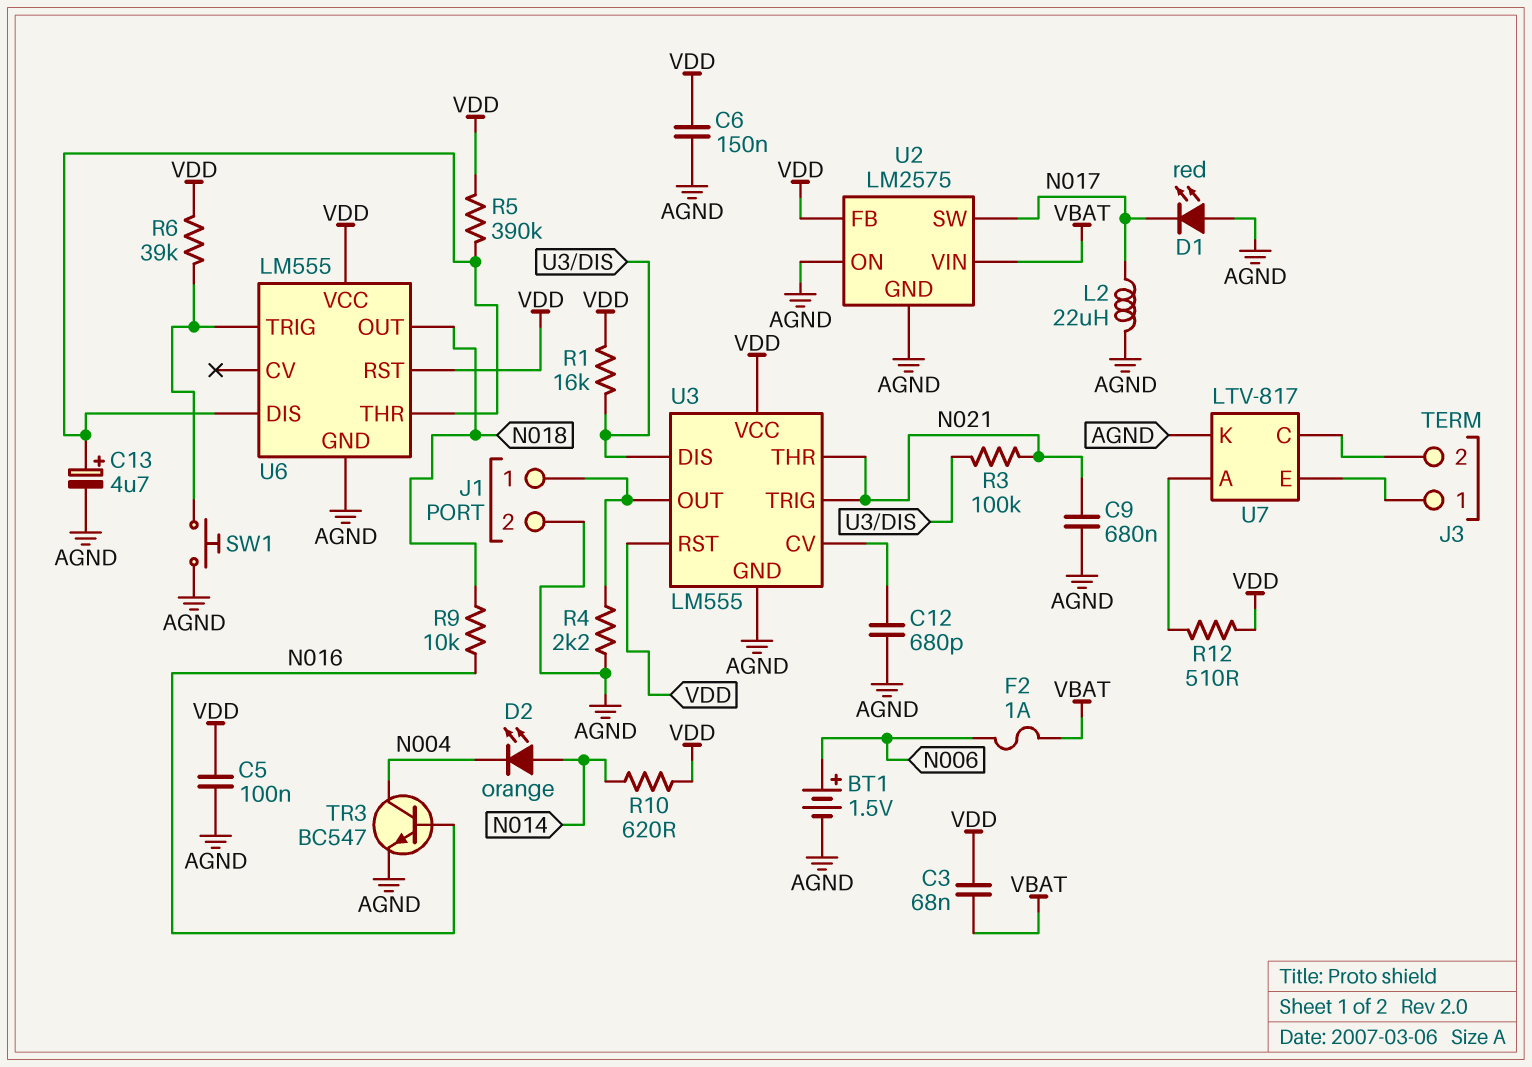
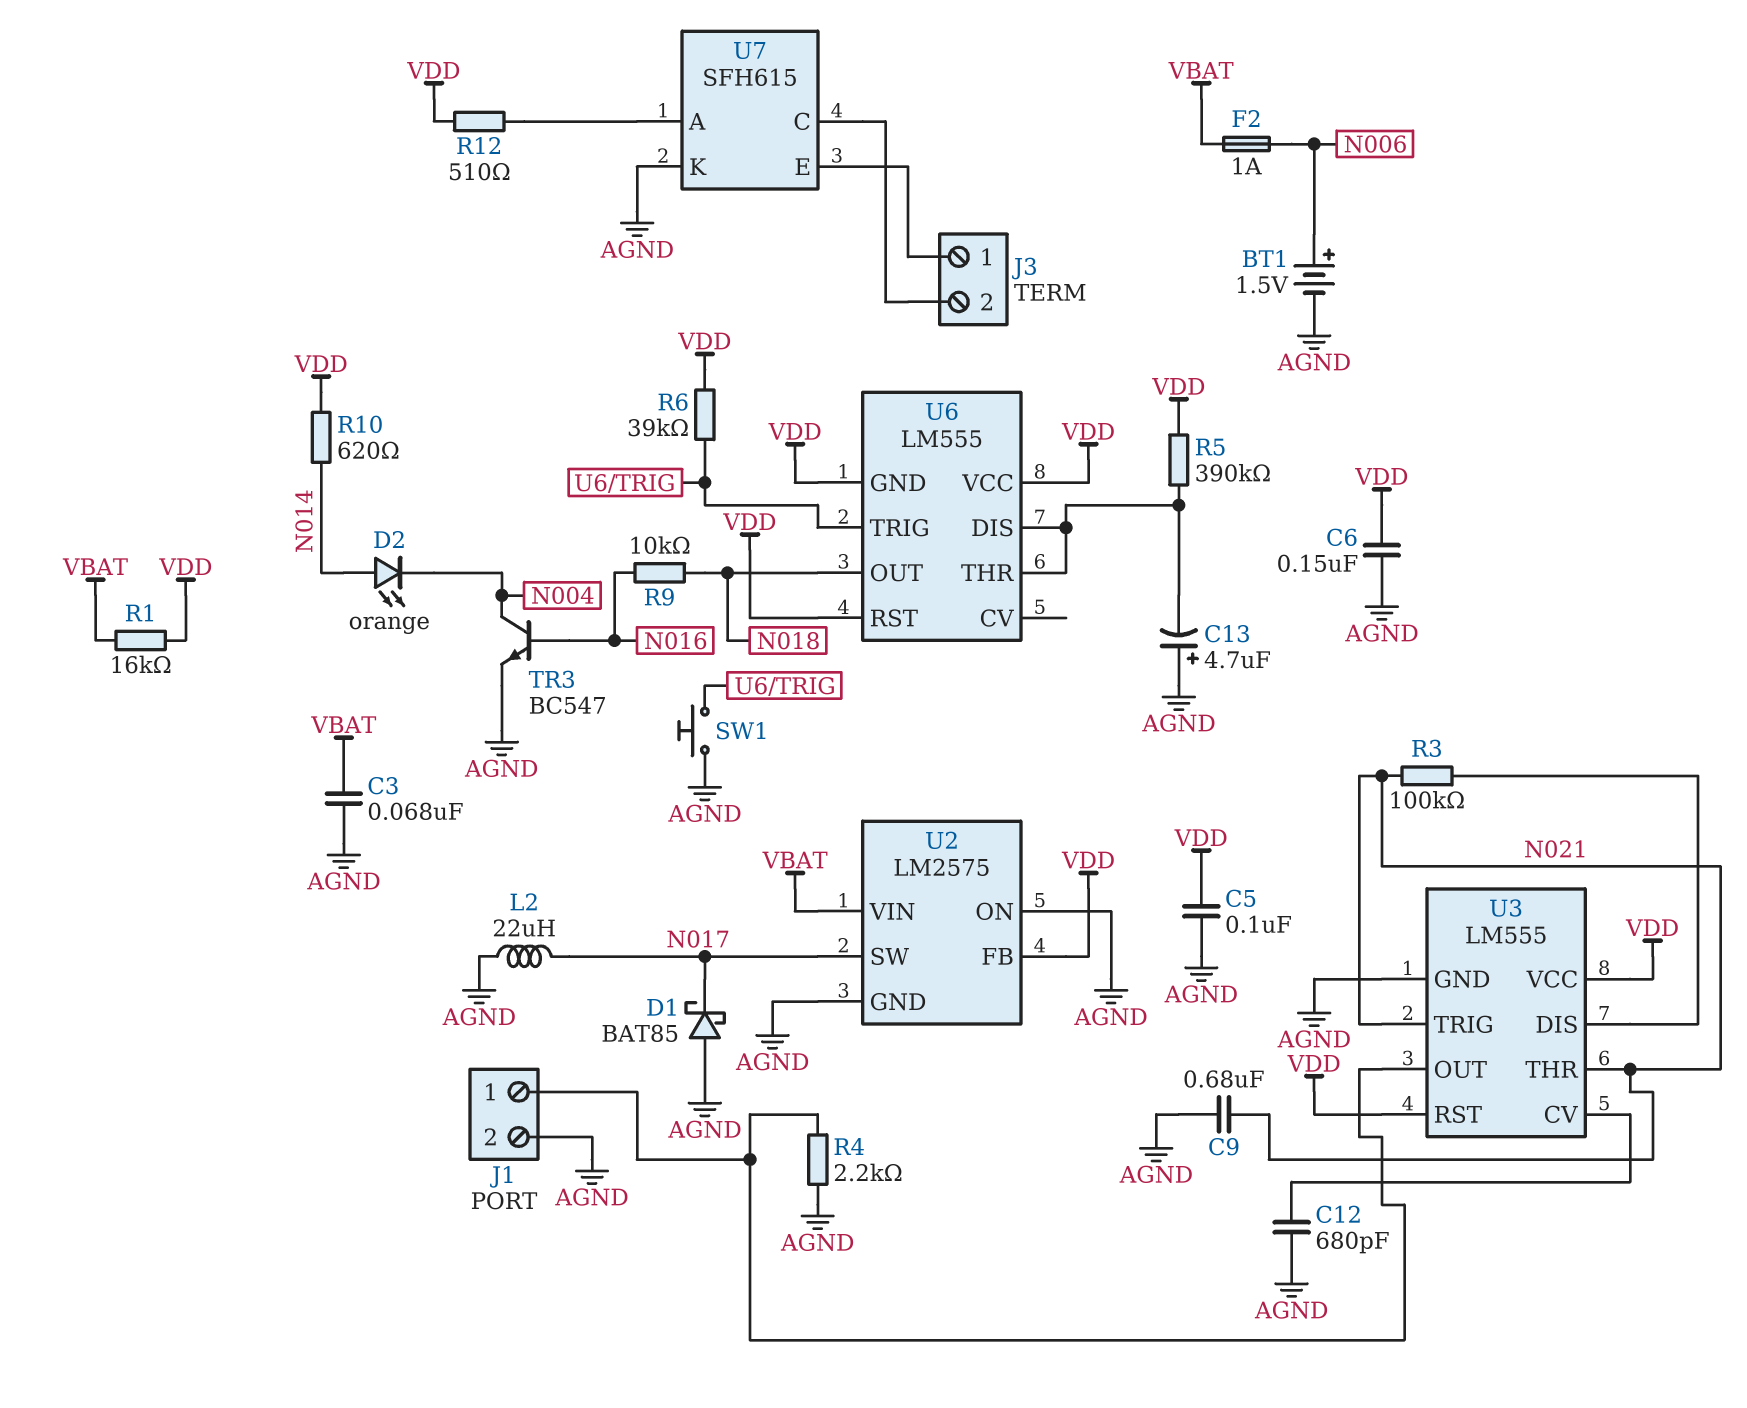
C3: 68nF (VBAT, VDD) -> 68nF (AGND, VBAT)
C13: 4.7uF (plus U6/DIS, minus AGND) -> 4.7uF (plus AGND, minus U6/DIS)
D1: LED red (A AGND, K N017) -> schottky BAT85 (A AGND, K N017)
R1: 16k (U3/DIS, VDD) -> 16k (VBAT, VDD)
U6 pin GND: AGND -> VDD
U7: LTV-817 -> SFH615

